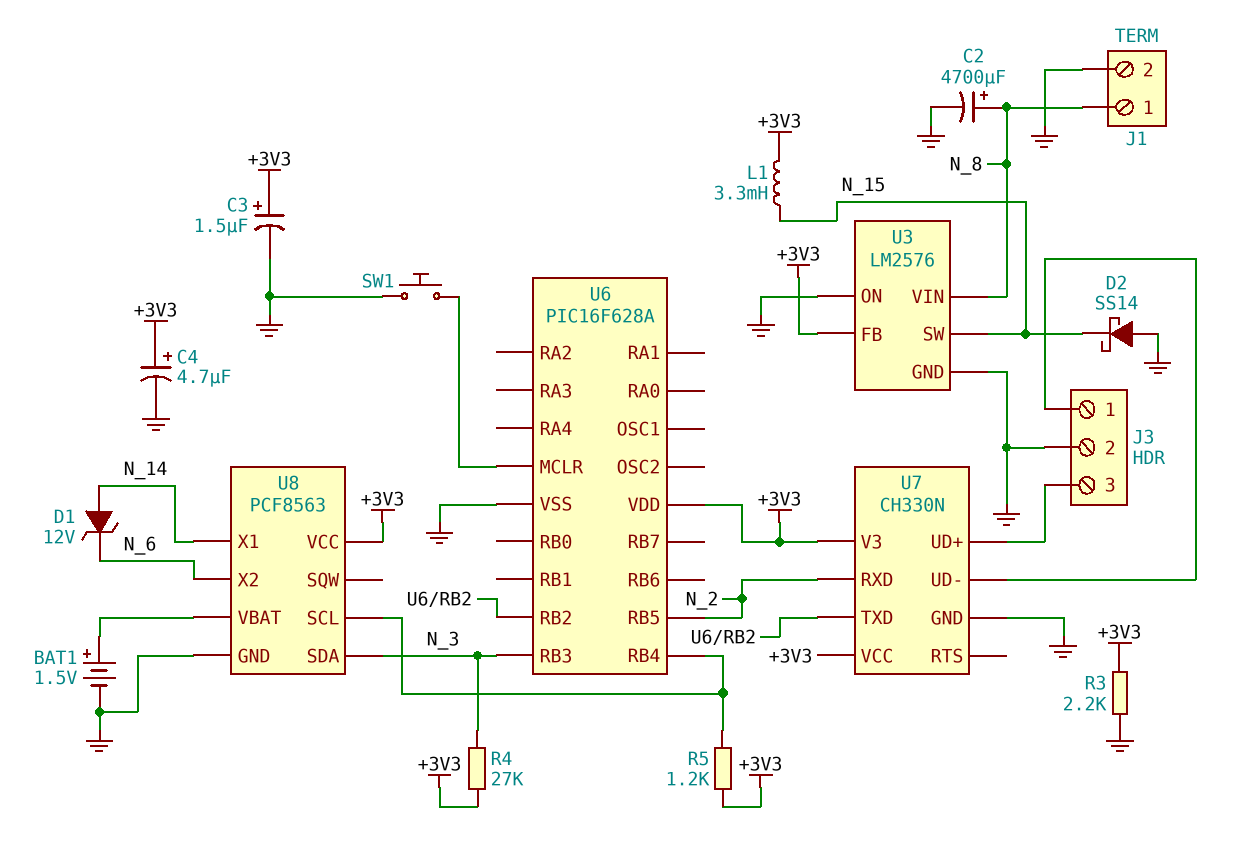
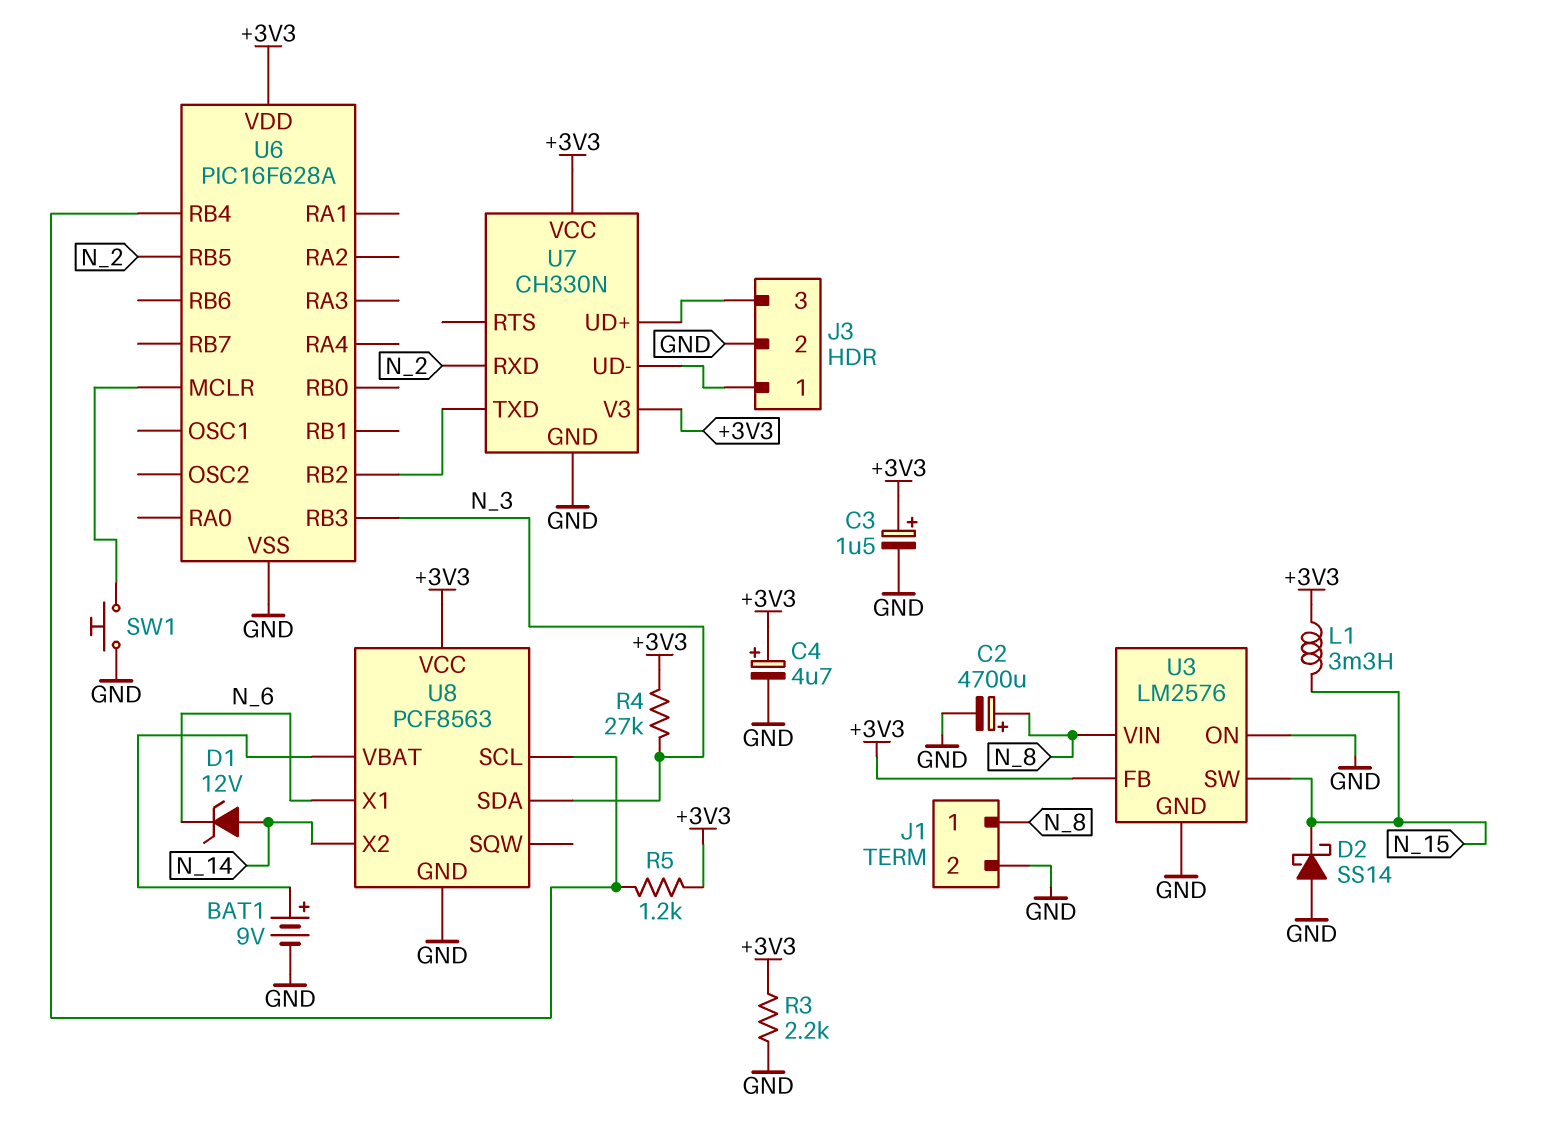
BAT1: 1.5V (plus U8/VBAT, minus GND) -> 9V (plus U8/VBAT, minus GND)
U8 pin X1: N_14 -> N_6
U8 pin X2: N_6 -> N_14

